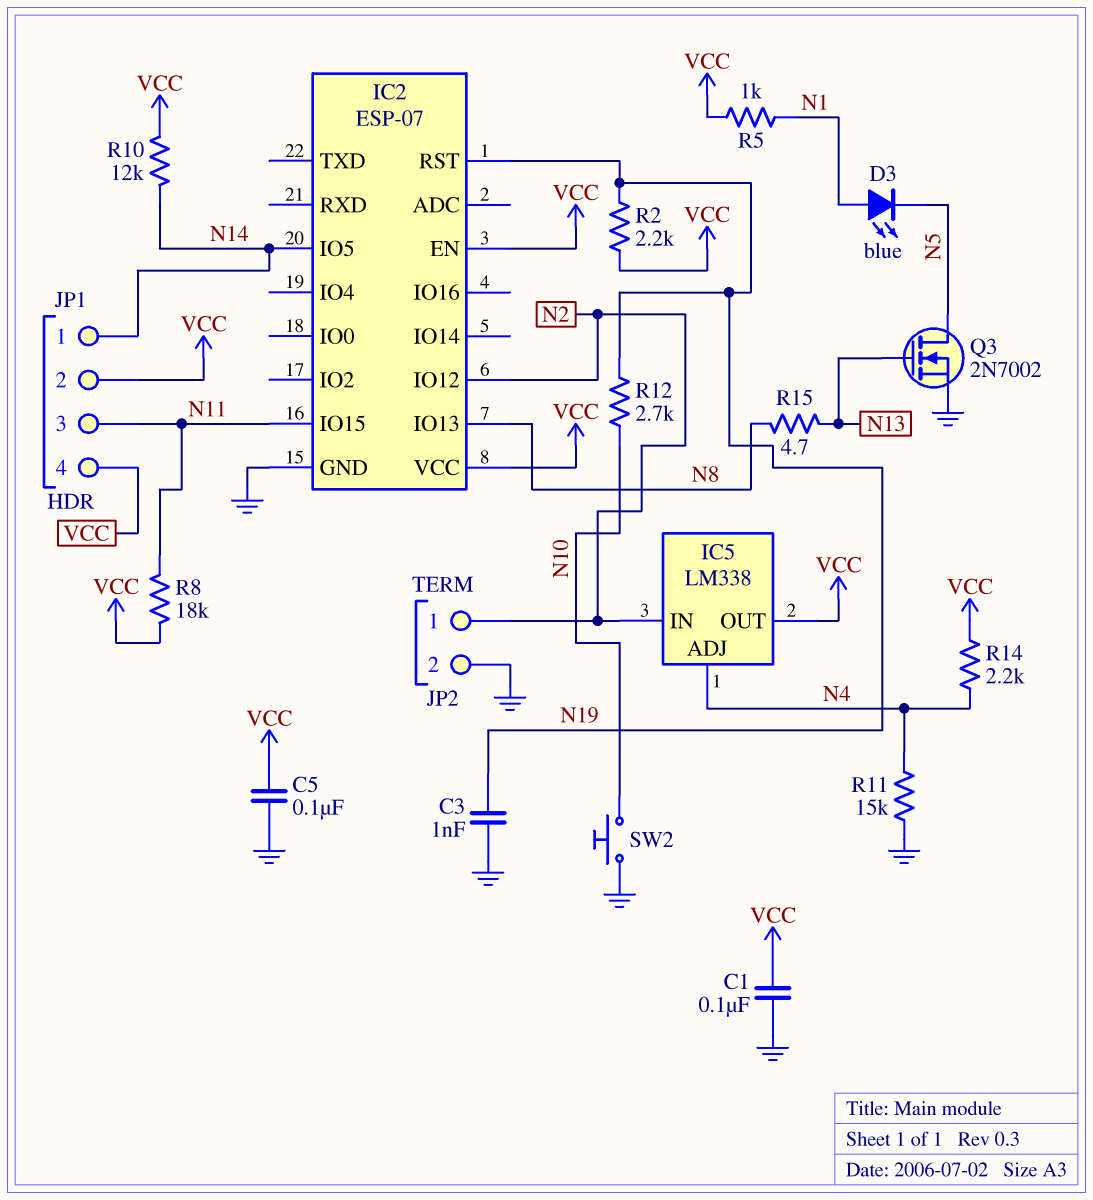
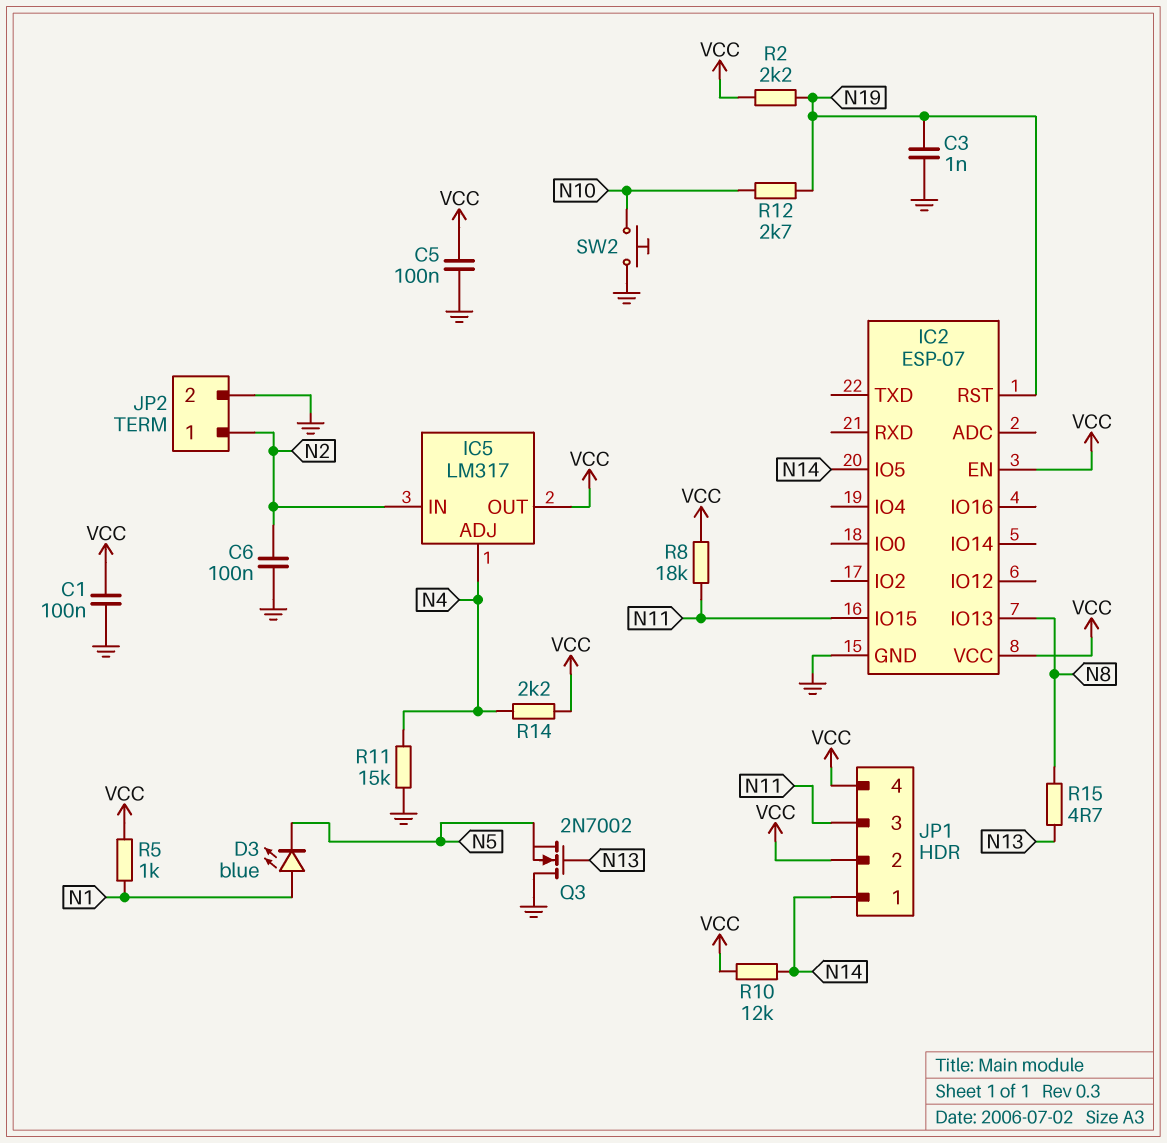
C6: none -> 100nF (GND, N2)
IC2 pin IO12: N2 -> none
IC5: LM338 -> LM317
Q3: NMOS 2N7002 (G N13, D N5, S GND) -> NMOS 2N7002 (G N13, D GND, S N5)

